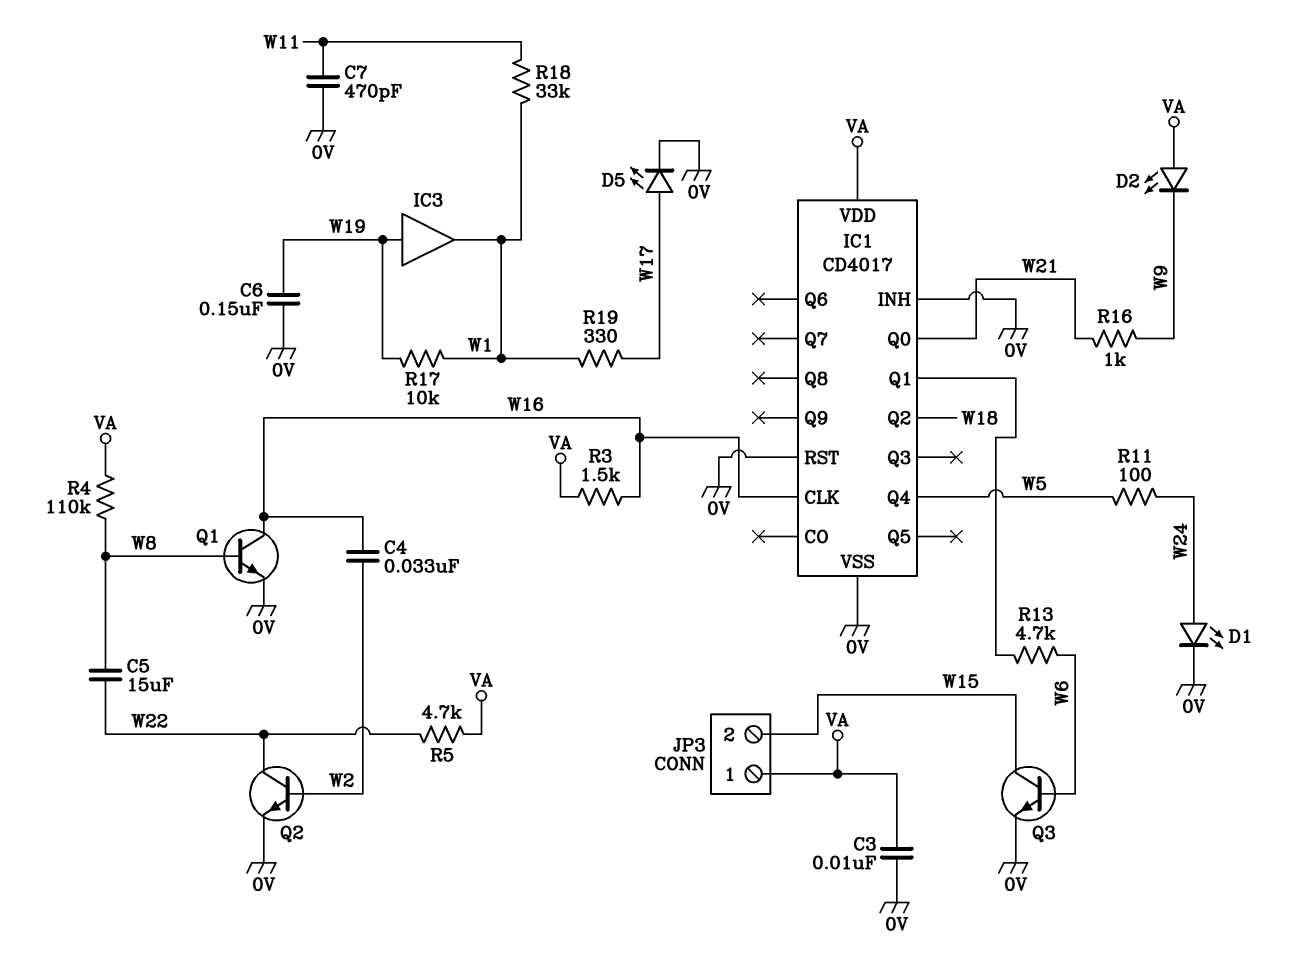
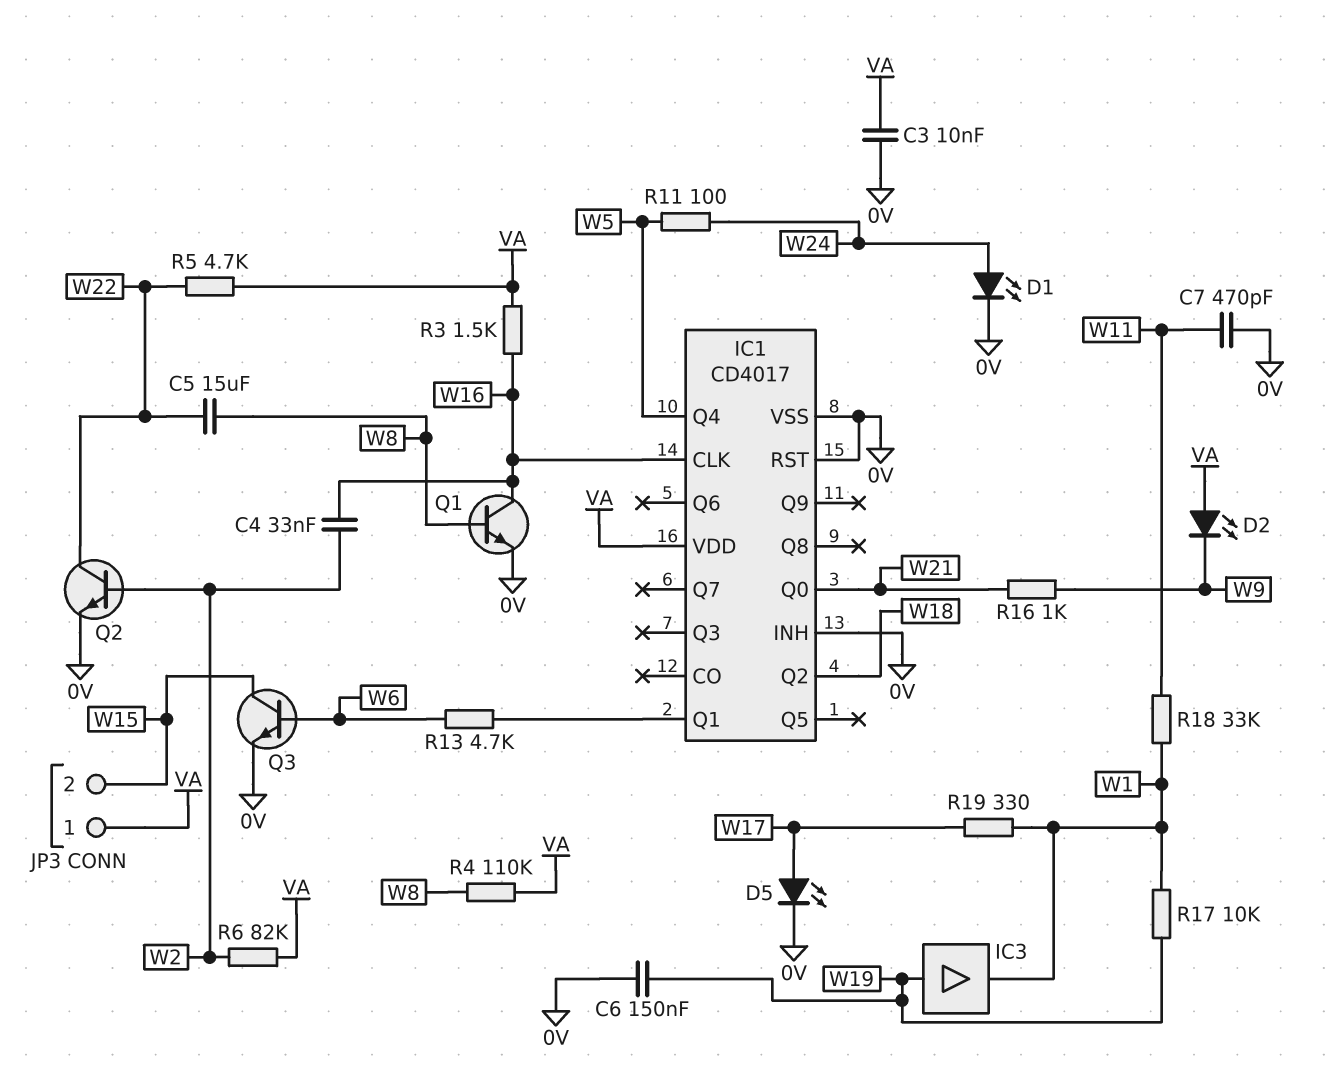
R6: none -> 82k (VA, W2)

